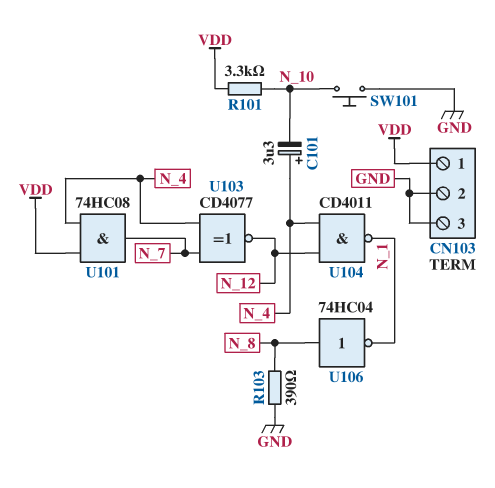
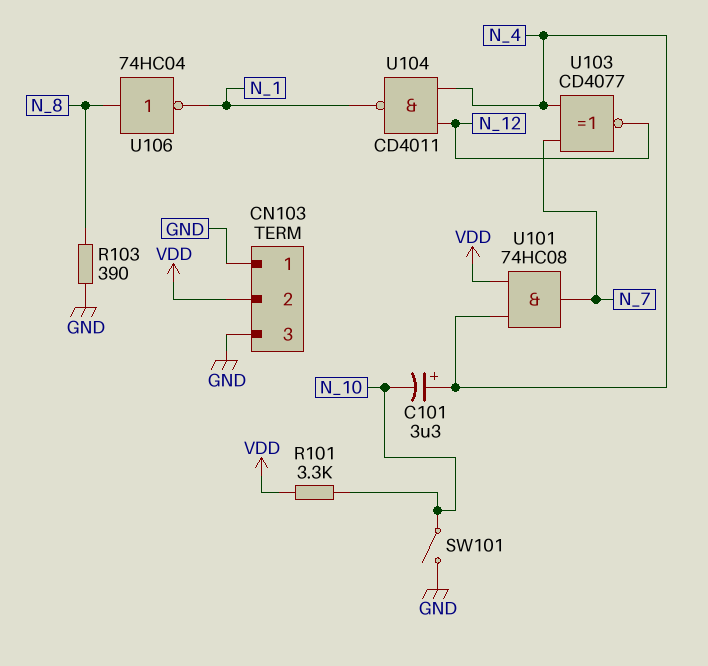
CN103 pin 1: VDD -> GND
CN103 pin 2: GND -> VDD
SW101: button (GND, N_10) -> switch (GND, N_10)

